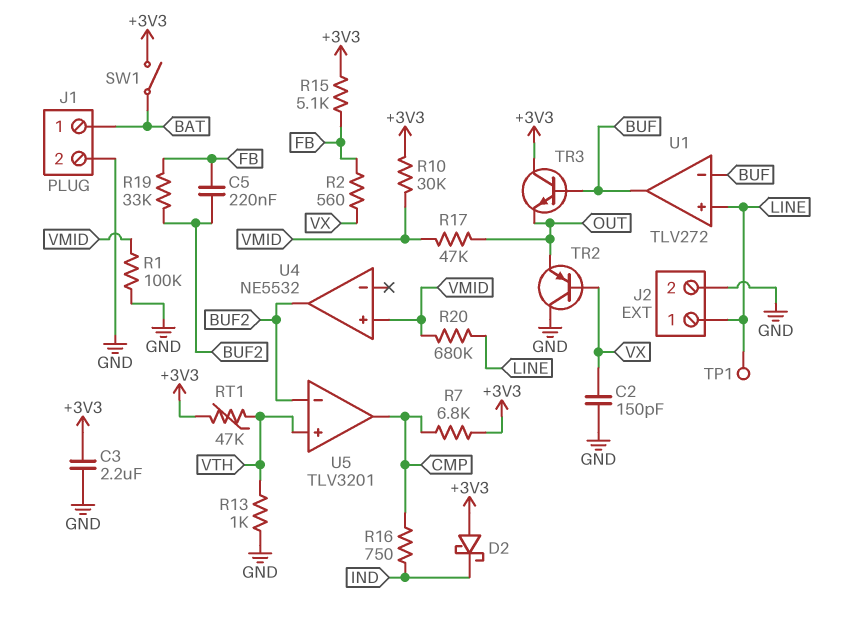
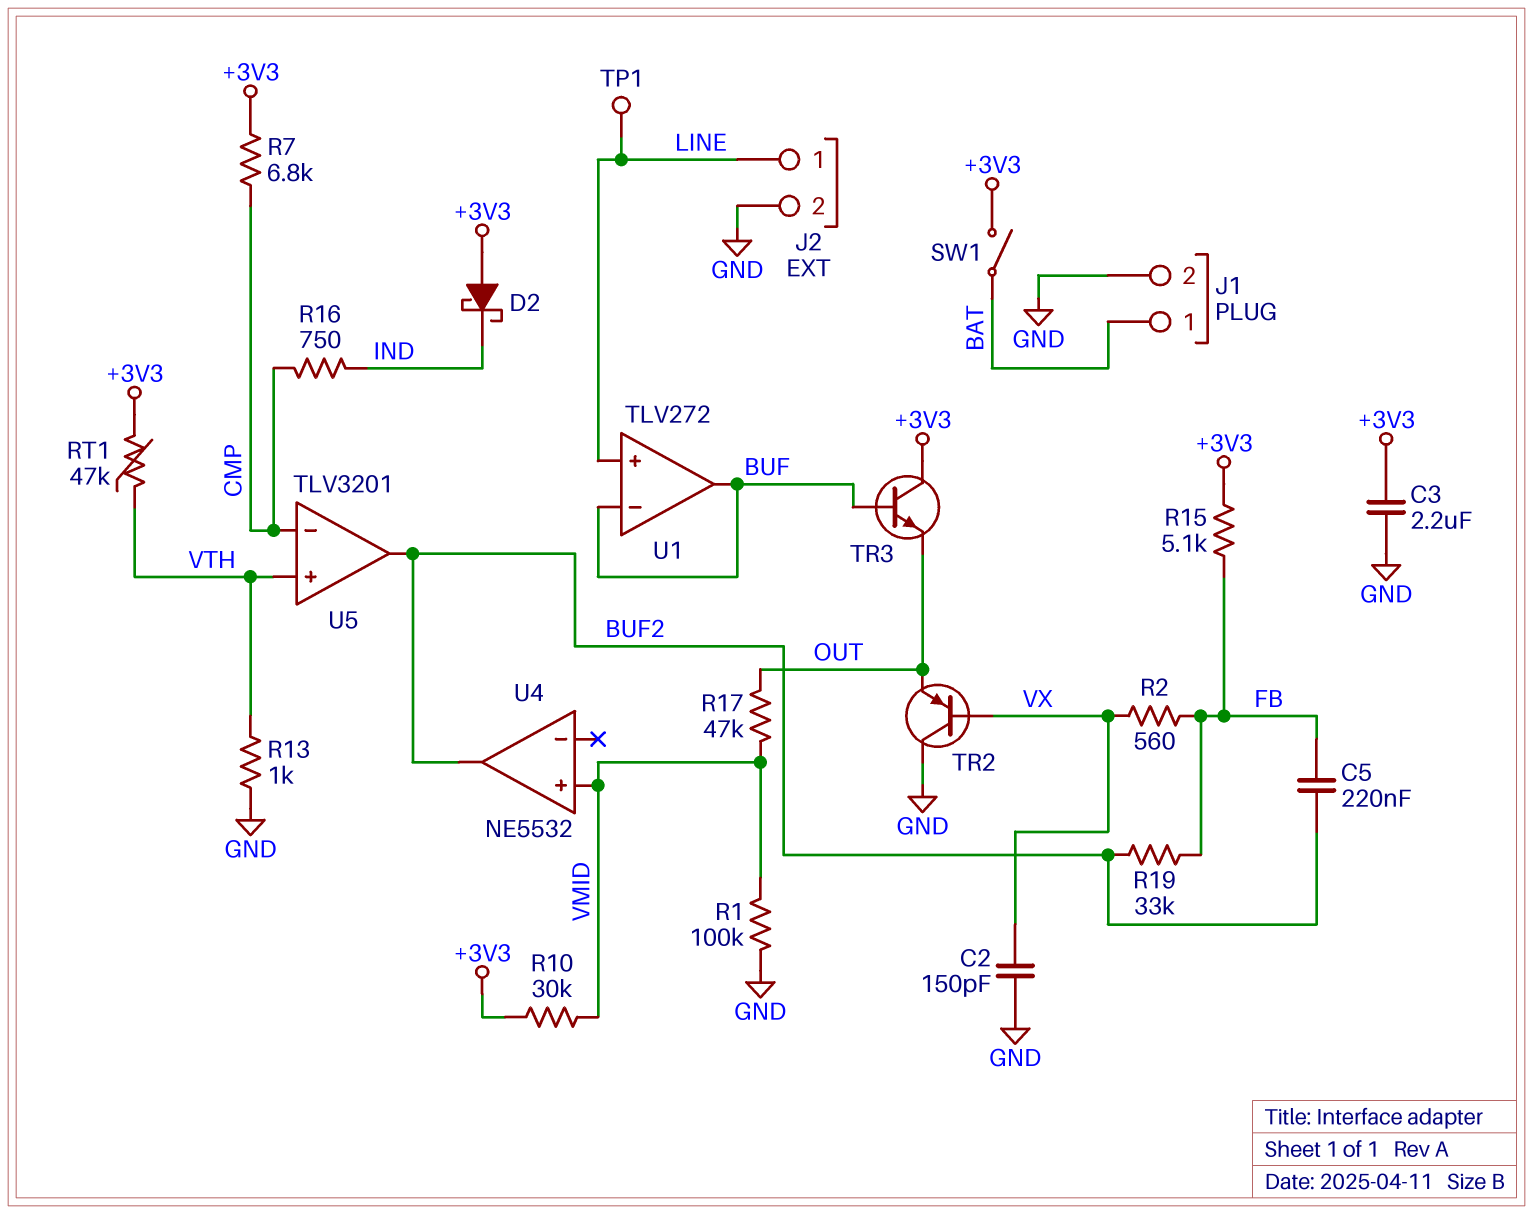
R20: 680k (LINE, VMID) -> none
U5 pin in-: BUF2 -> CMP
U5 pin out: CMP -> BUF2

